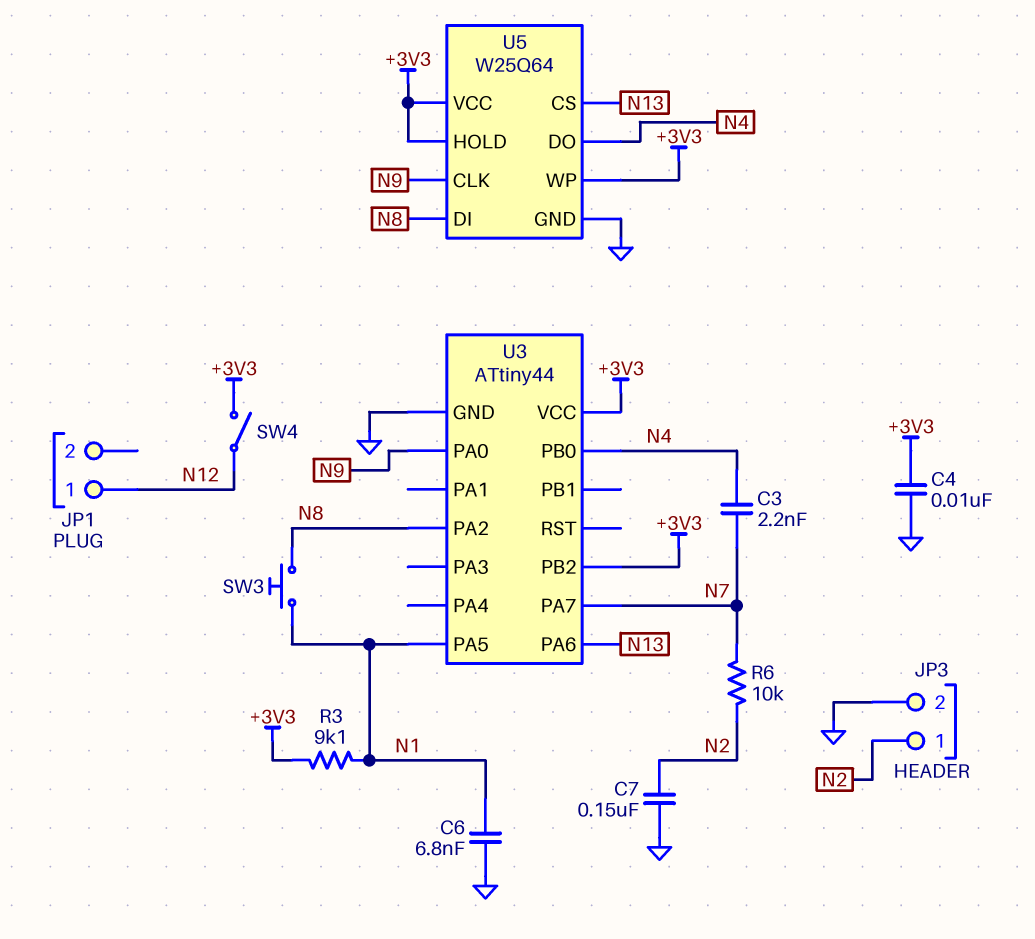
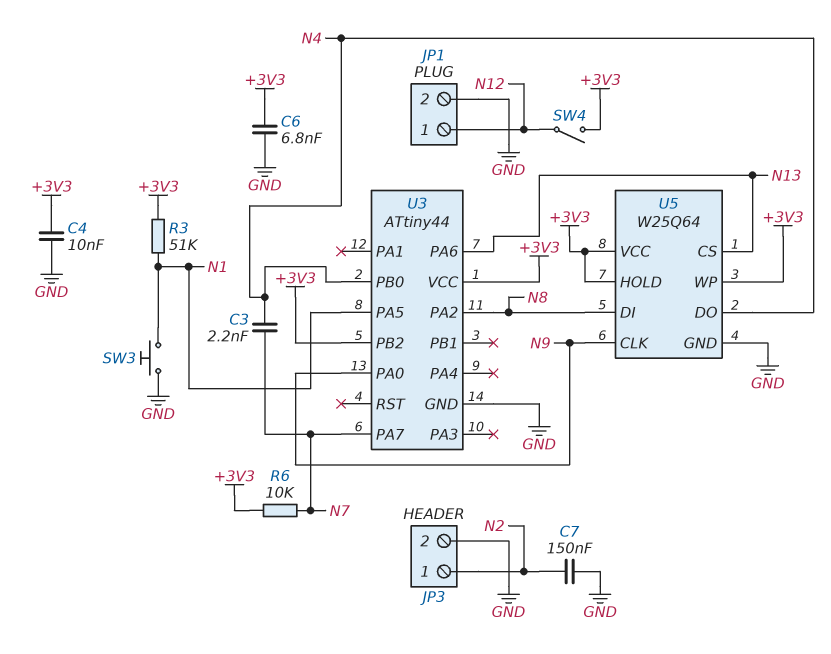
C6: 6.8nF (GND, N1) -> 6.8nF (+3V3, GND)
JP1 pin 2: none -> GND
R3: 9.1k (+3V3, N1) -> 51k (+3V3, N1)
R6: 10k (N2, N7) -> 10k (+3V3, N7)
SW3: button (N1, N8) -> button (GND, N1)

